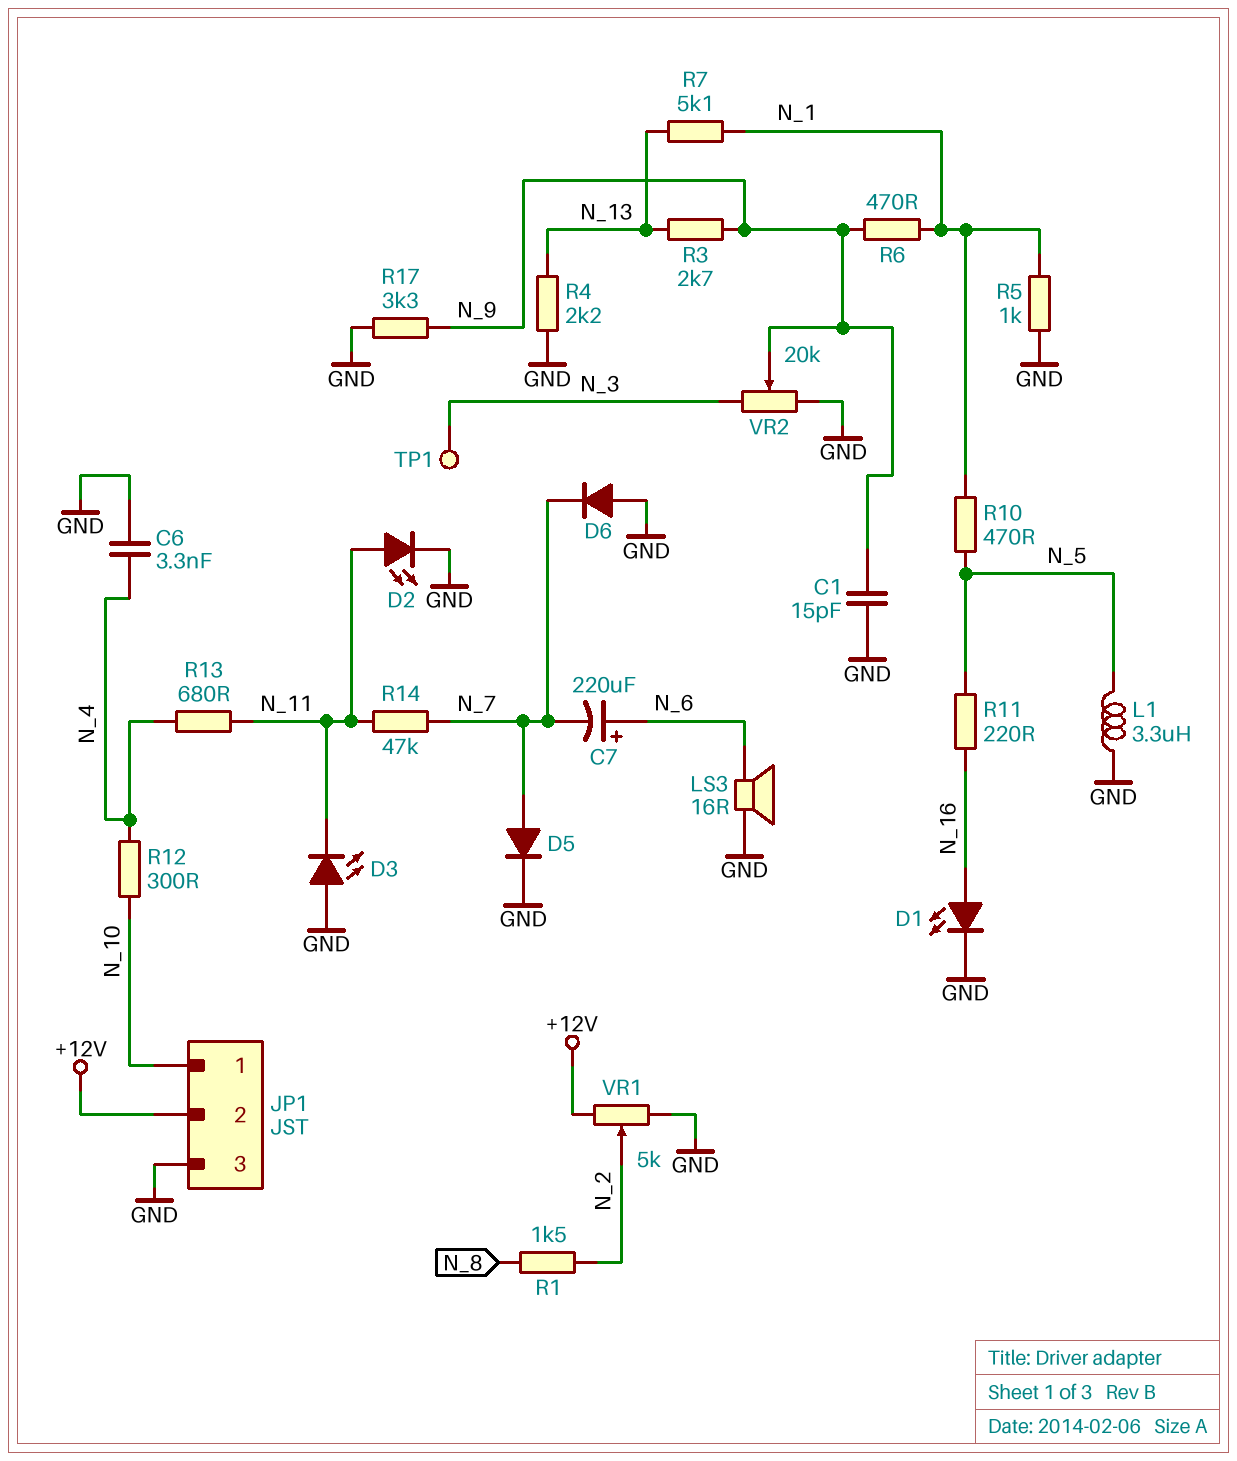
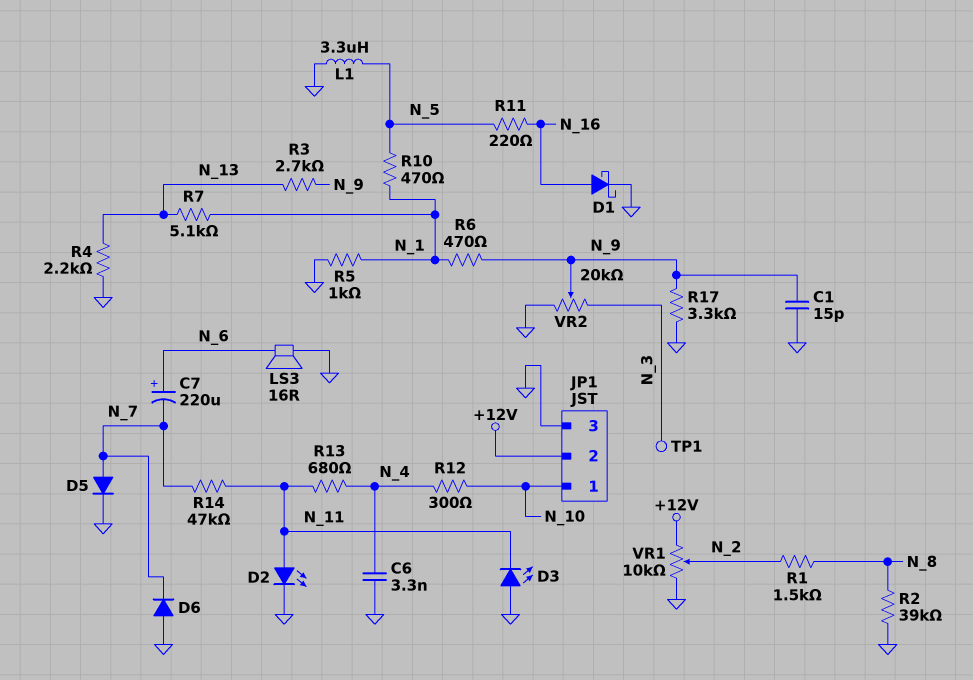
D1: LED (A N_16, K GND) -> schottky (A N_16, K GND)
R2: none -> 39k (GND, N_8)
VR1: 5k (+12V, GND, wiper N_2) -> 10k (+12V, GND, wiper N_2)

